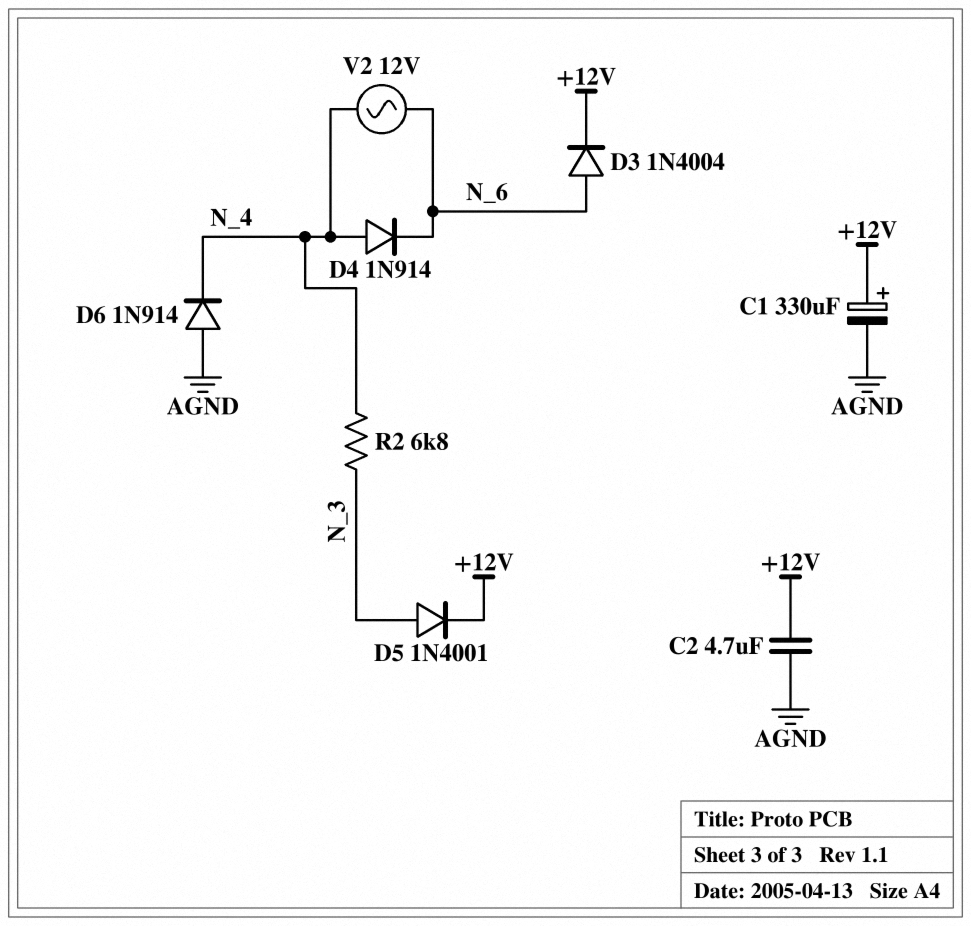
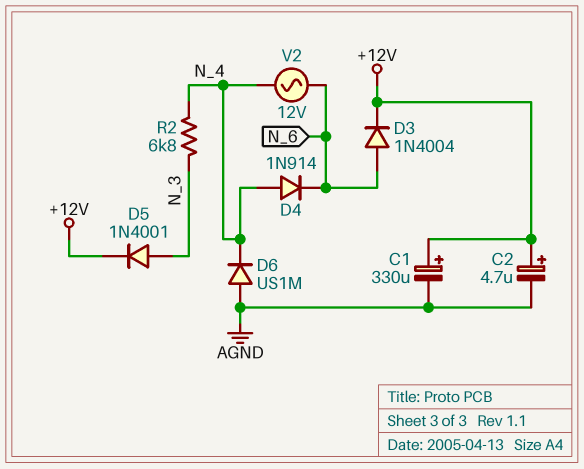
C2: 4.7uF (+12V, AGND) -> 4.7uF (plus +12V, minus AGND)
D6: diode 1N914 (A AGND, K N_4) -> diode US1M (A AGND, K N_4)

